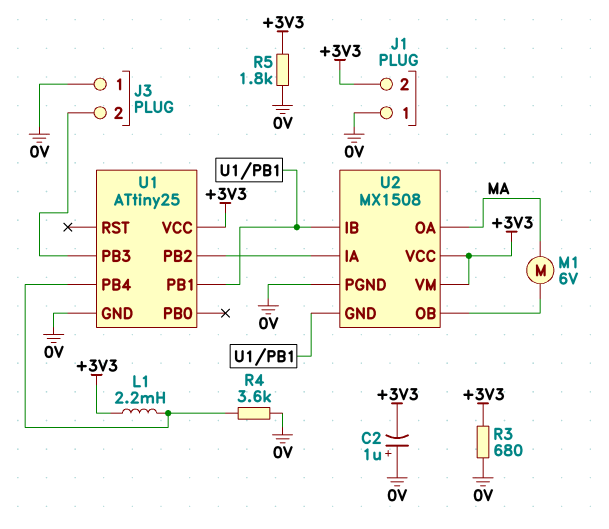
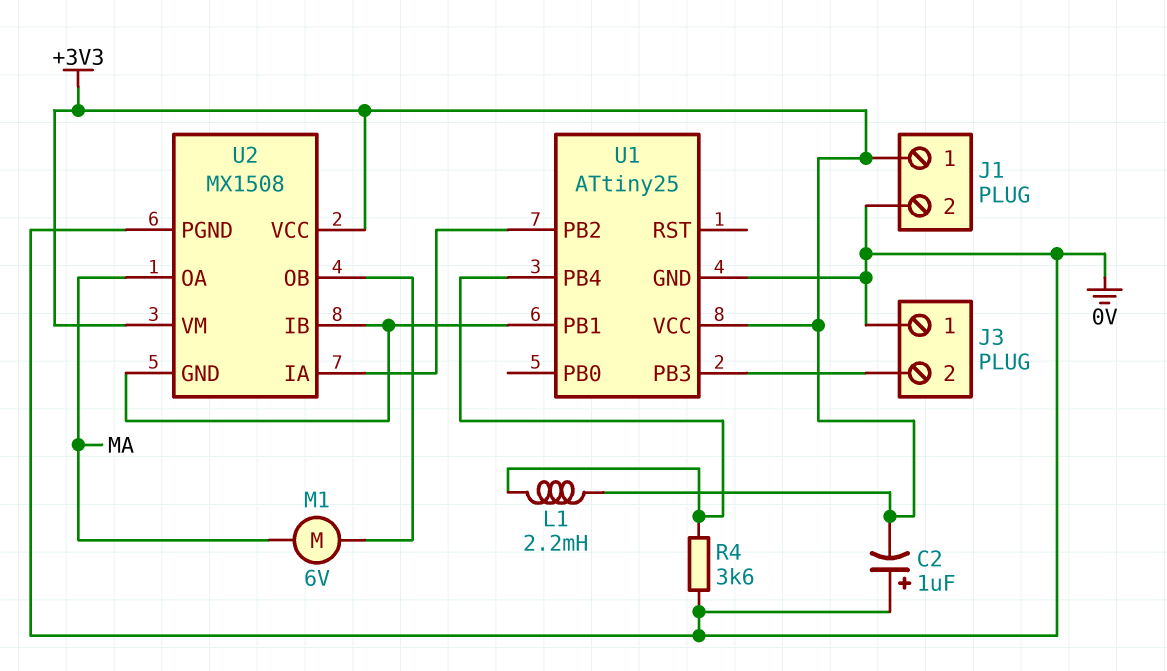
J1 pin 1: 0V -> +3V3
J1 pin 2: +3V3 -> 0V
R3: 680 (+3V3, 0V) -> none
R5: 1.8k (+3V3, 0V) -> none

